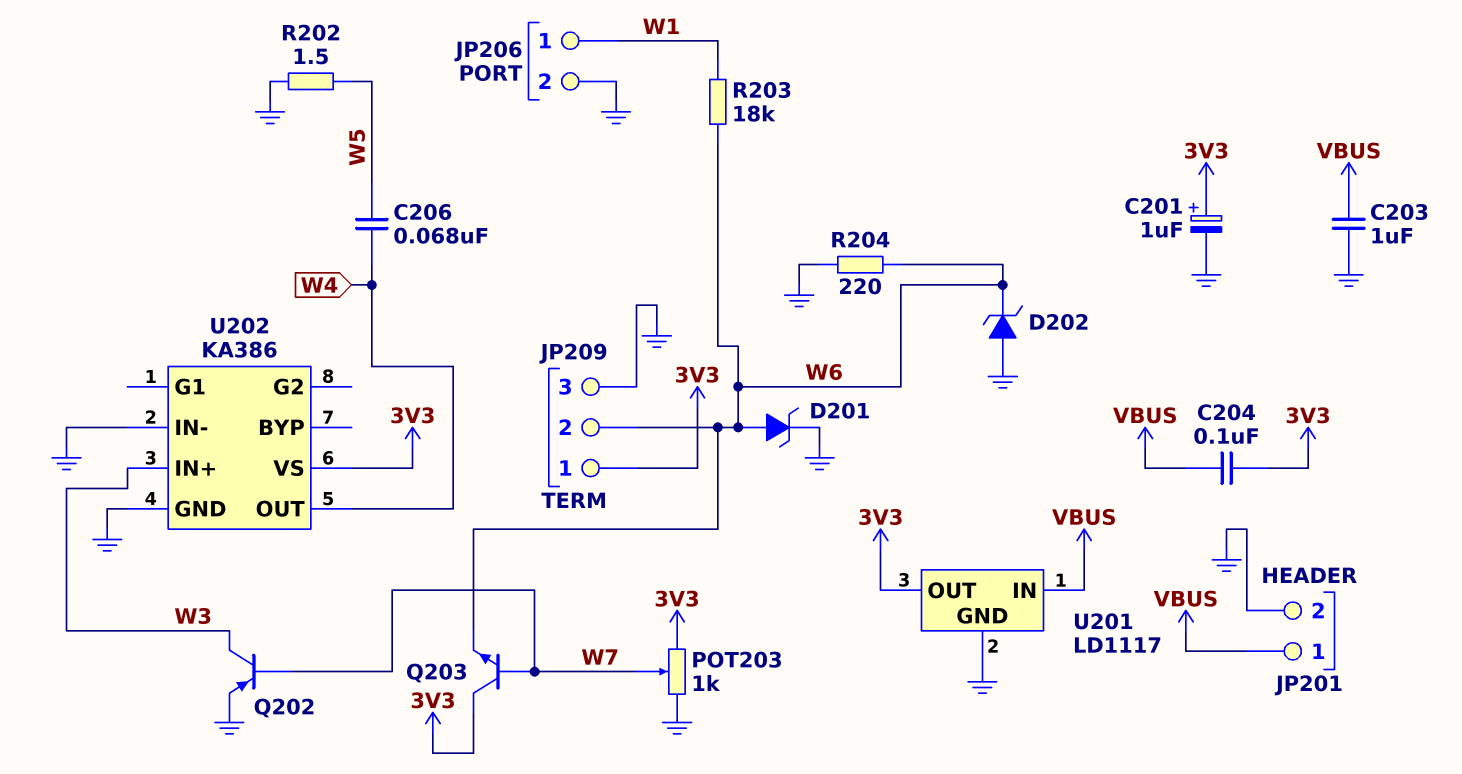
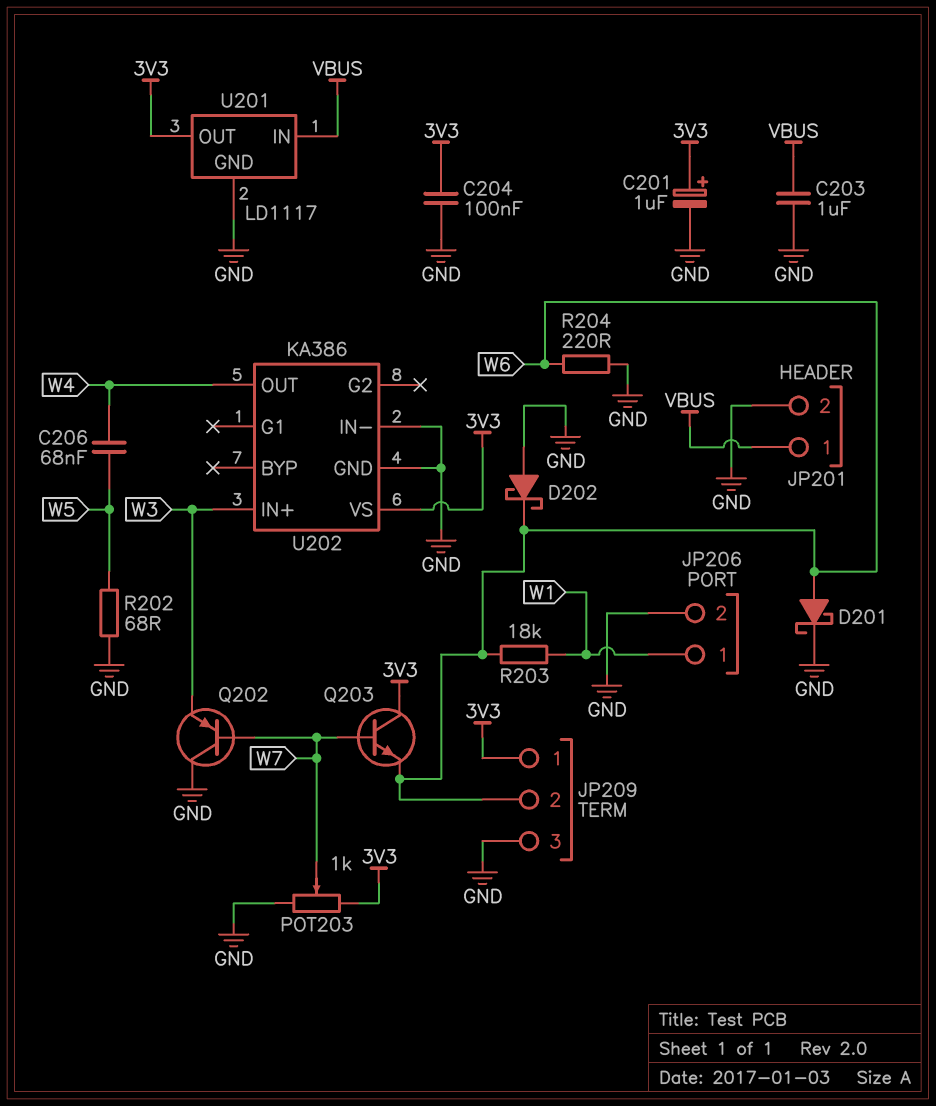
C204: 100nF (3V3, VBUS) -> 100nF (3V3, GND)
D201: zener (A W6, K GND) -> schottky (A W6, K GND)
D202: zener (A GND, K W6) -> schottky (A GND, K W6)
Q202: PNP (B W7, C W3, E GND) -> PNP (B W7, C GND, E W3)
R202: 1.5 (GND, W5) -> 68 (GND, W5)

